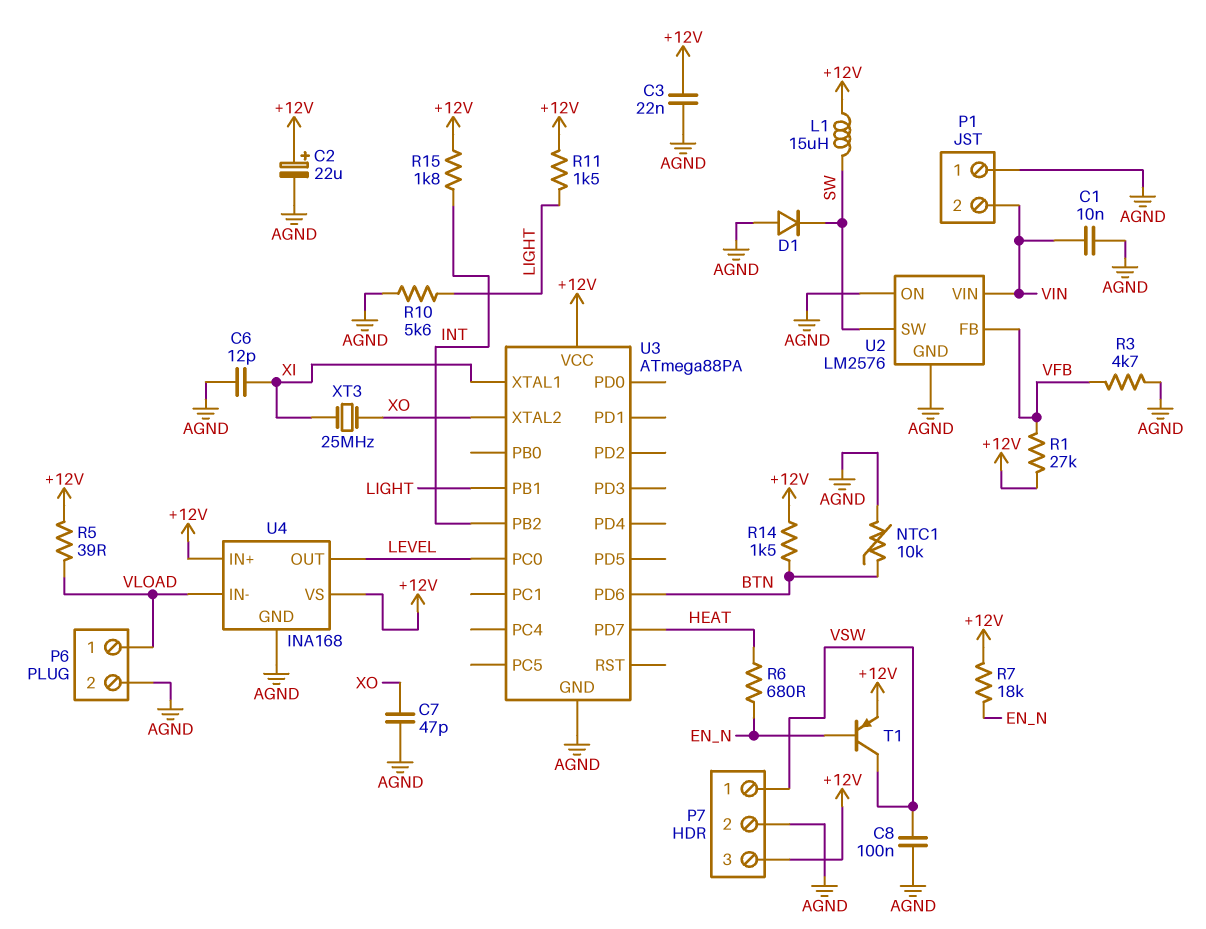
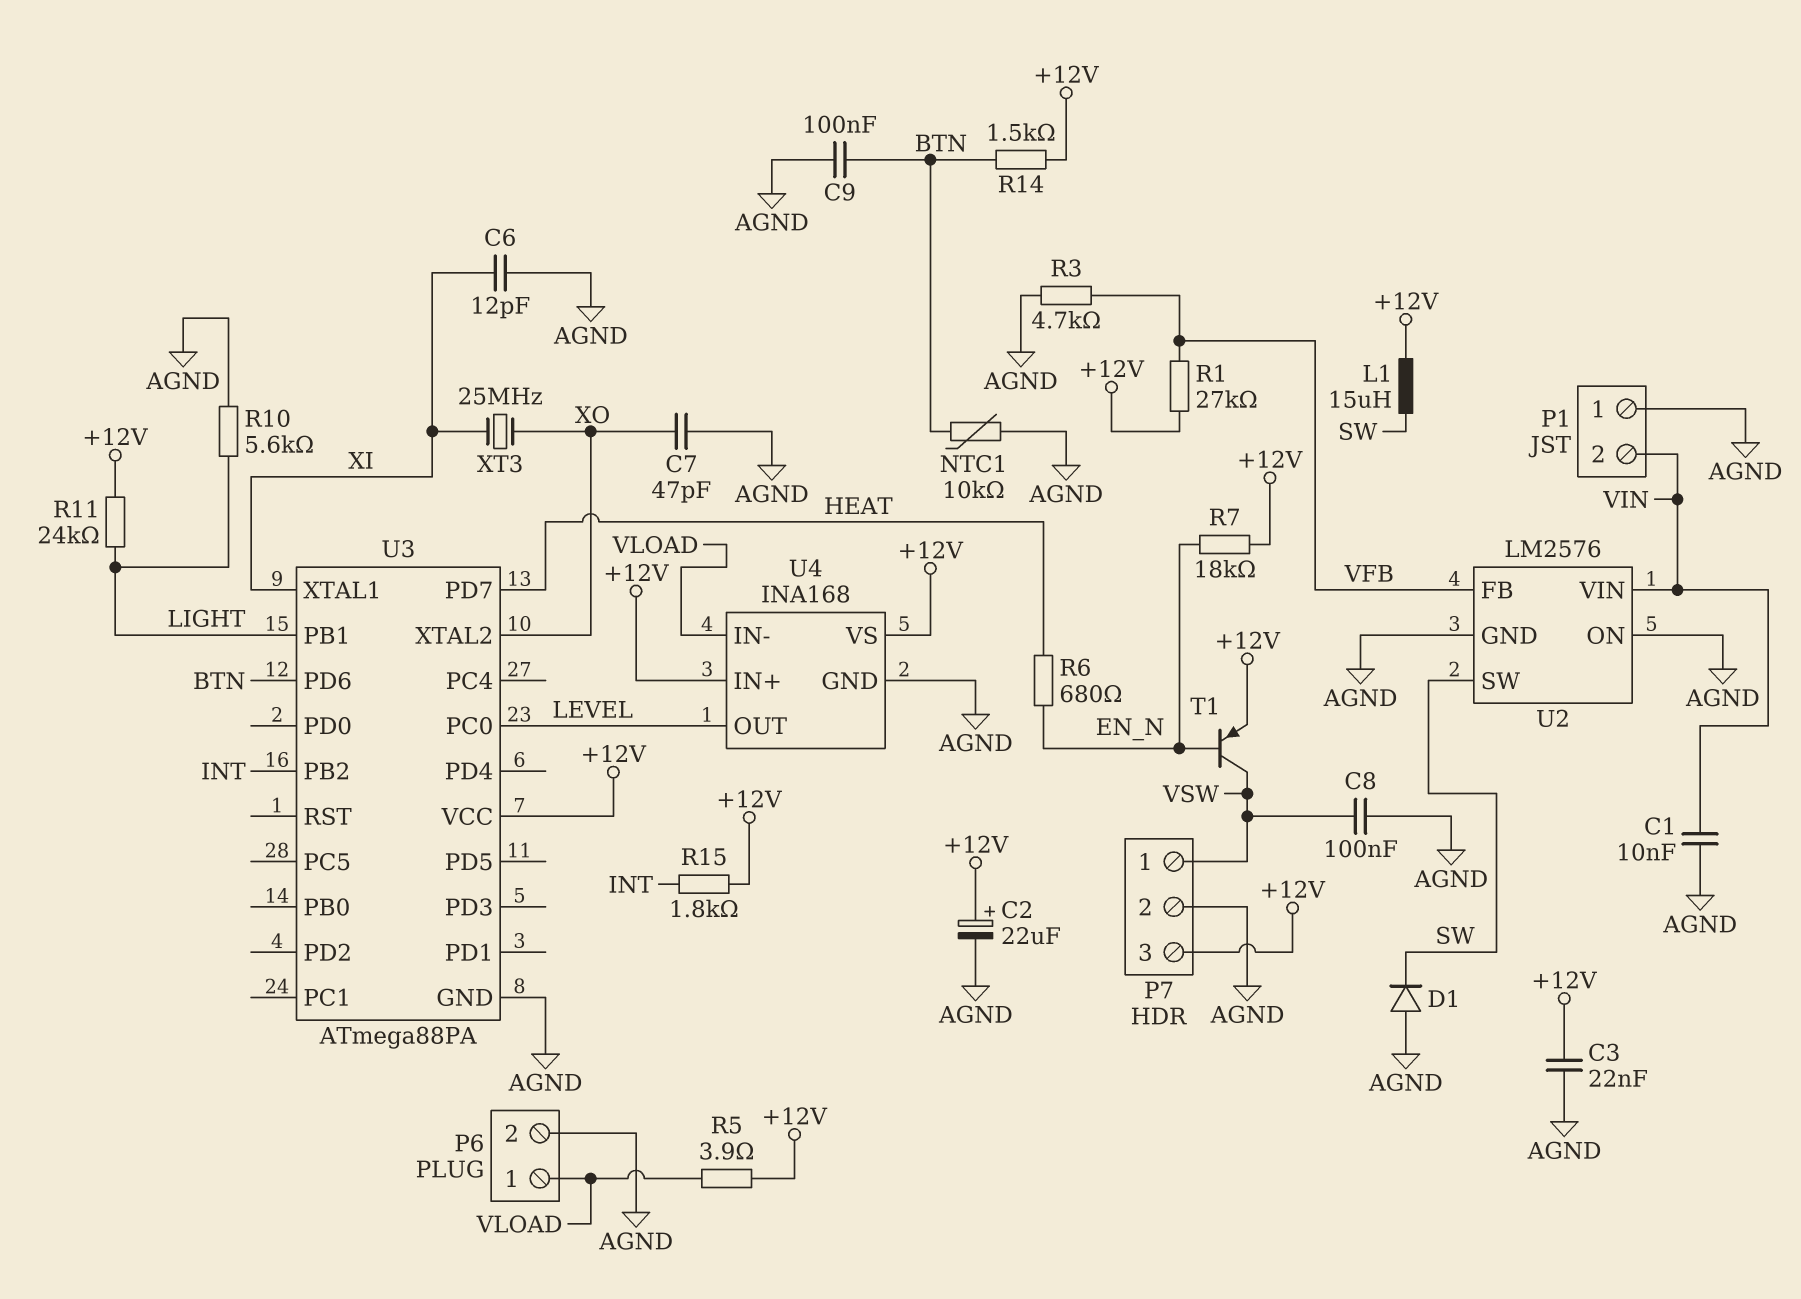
C9: none -> 100nF (AGND, BTN)
R5: 39 (+12V, VLOAD) -> 3.9 (+12V, VLOAD)
R11: 1.5k (+12V, LIGHT) -> 24k (+12V, LIGHT)

